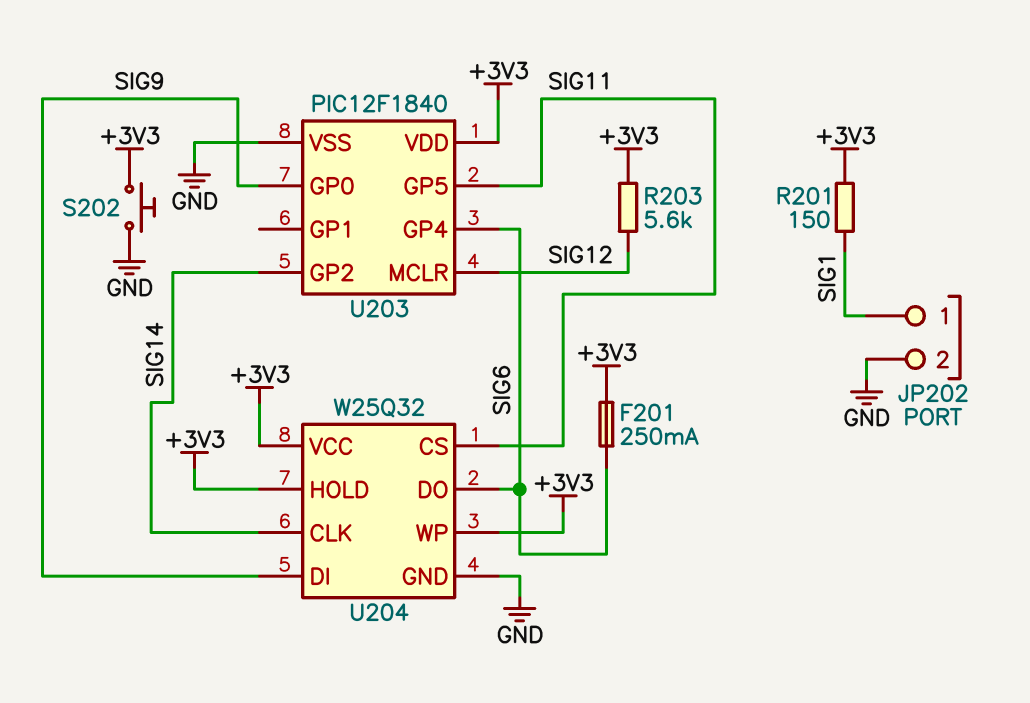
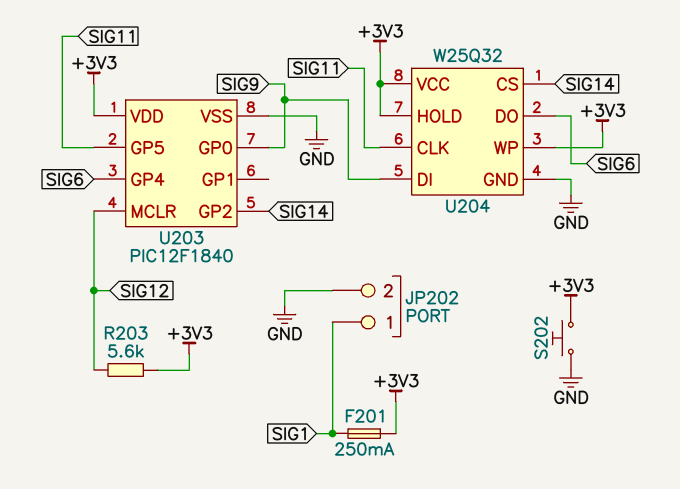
F201: 250mA (+3V3, SIG6) -> 250mA (+3V3, SIG1)
R201: 150 (+3V3, SIG1) -> none
U204 pin CLK: SIG14 -> SIG11
U204 pin CS: SIG11 -> SIG14

